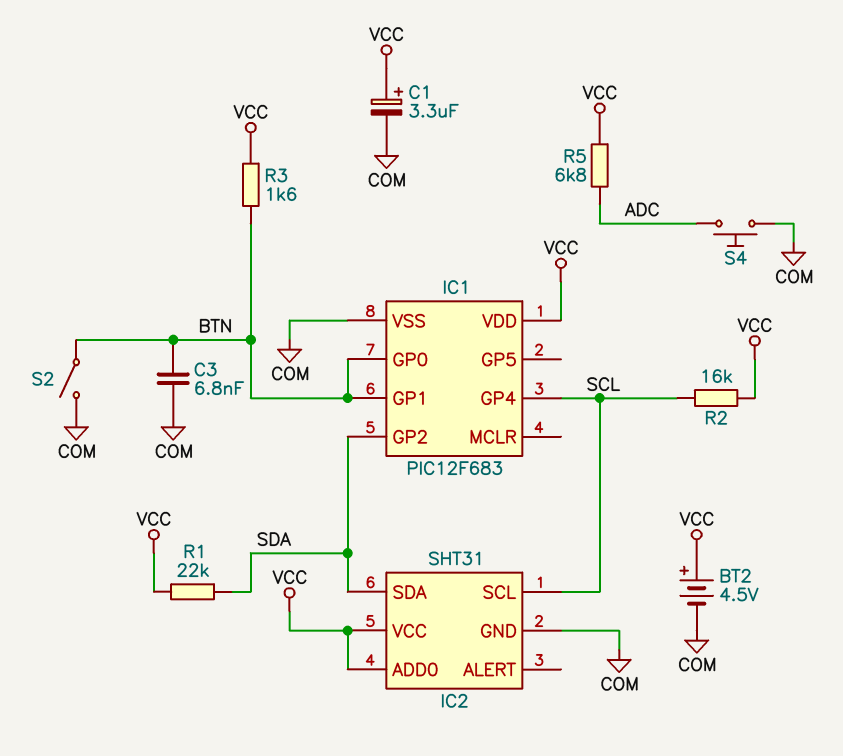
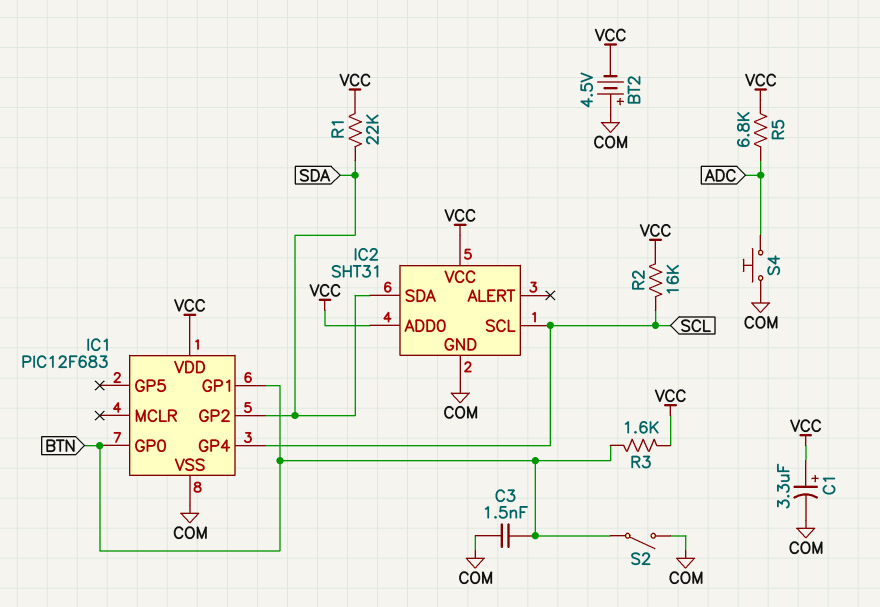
BT2: 4.5V (plus VCC, minus COM) -> 4.5V (plus COM, minus VCC)
C3: 6.8nF (BTN, COM) -> 1.5nF (BTN, COM)

